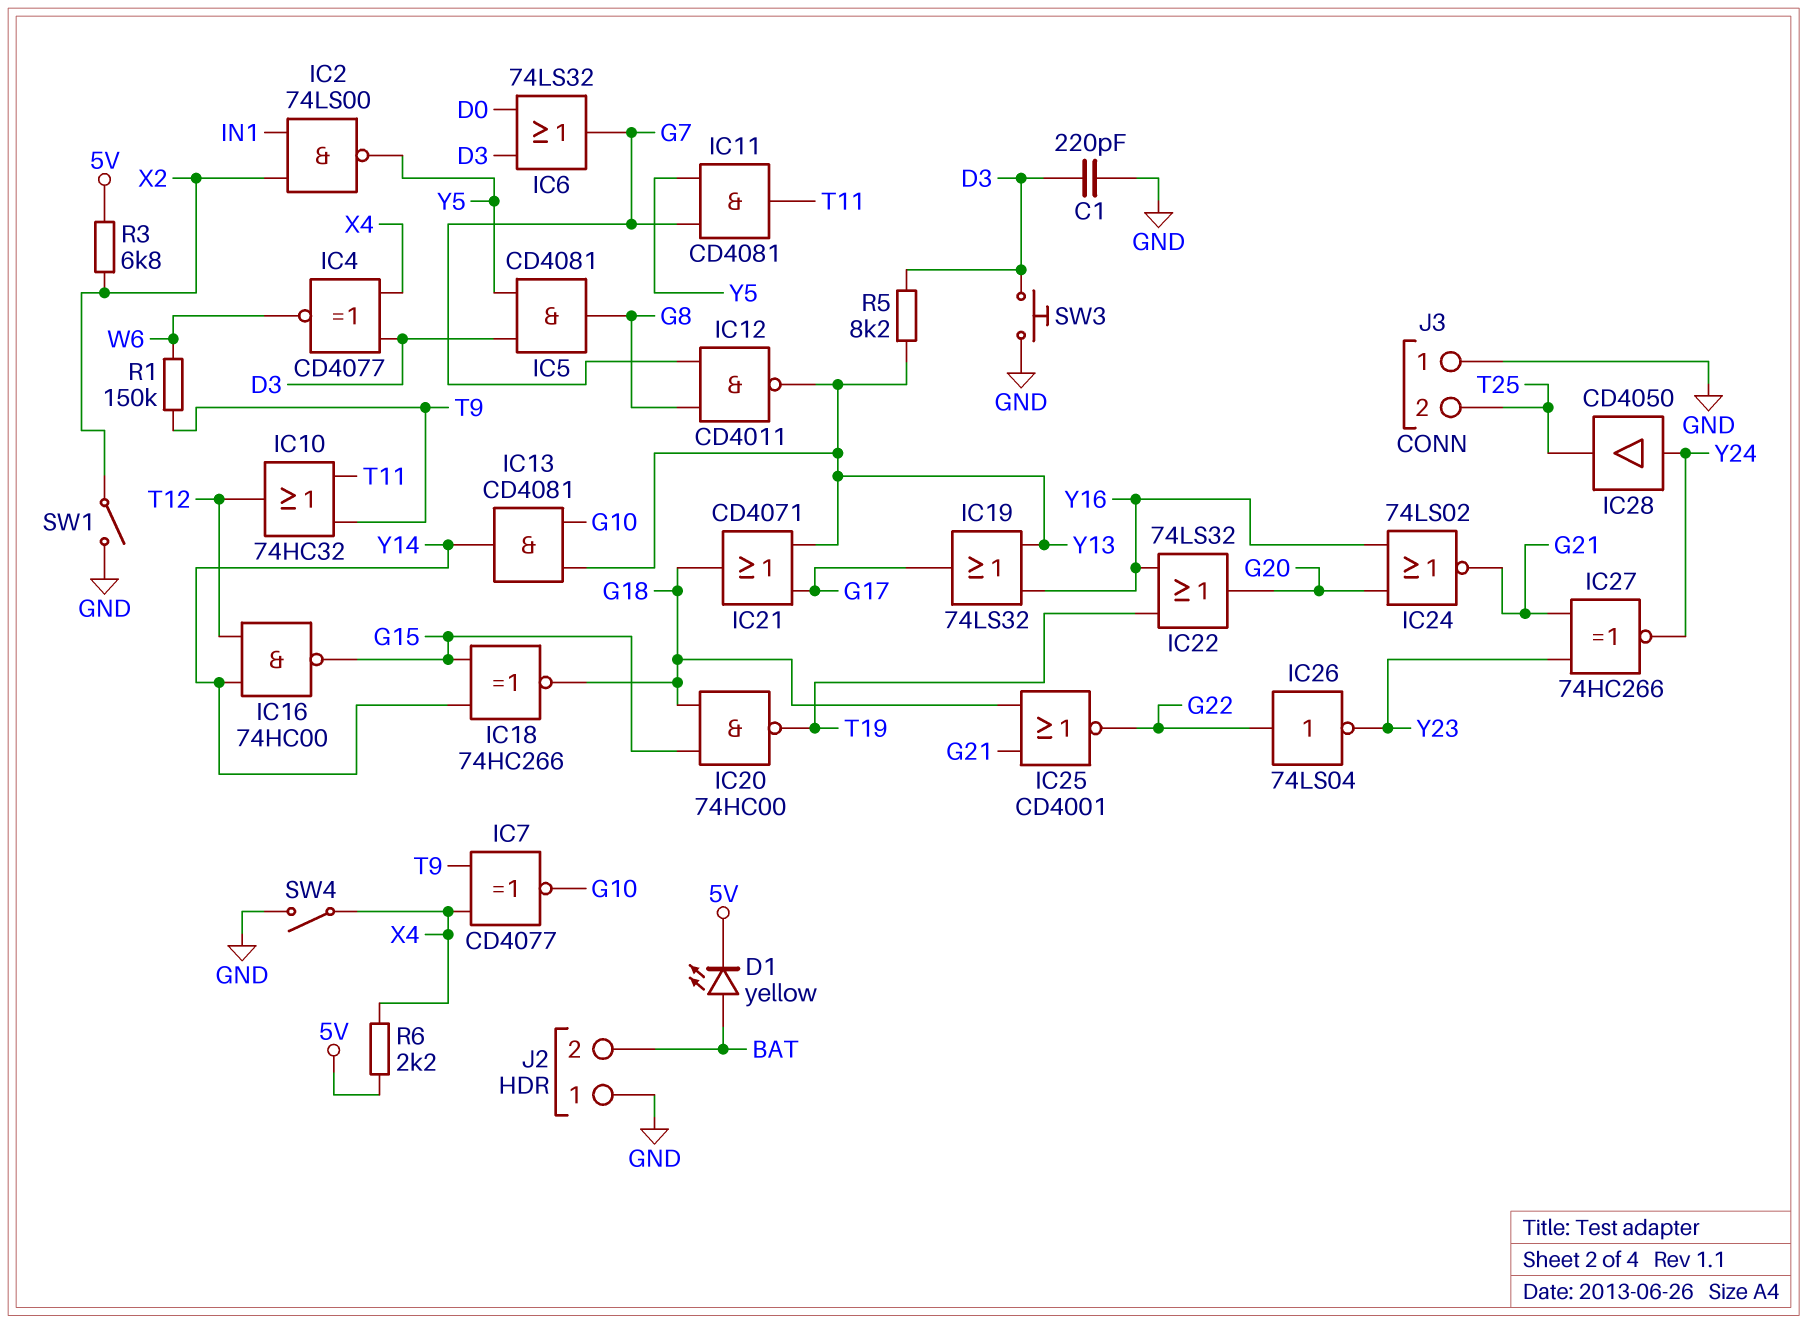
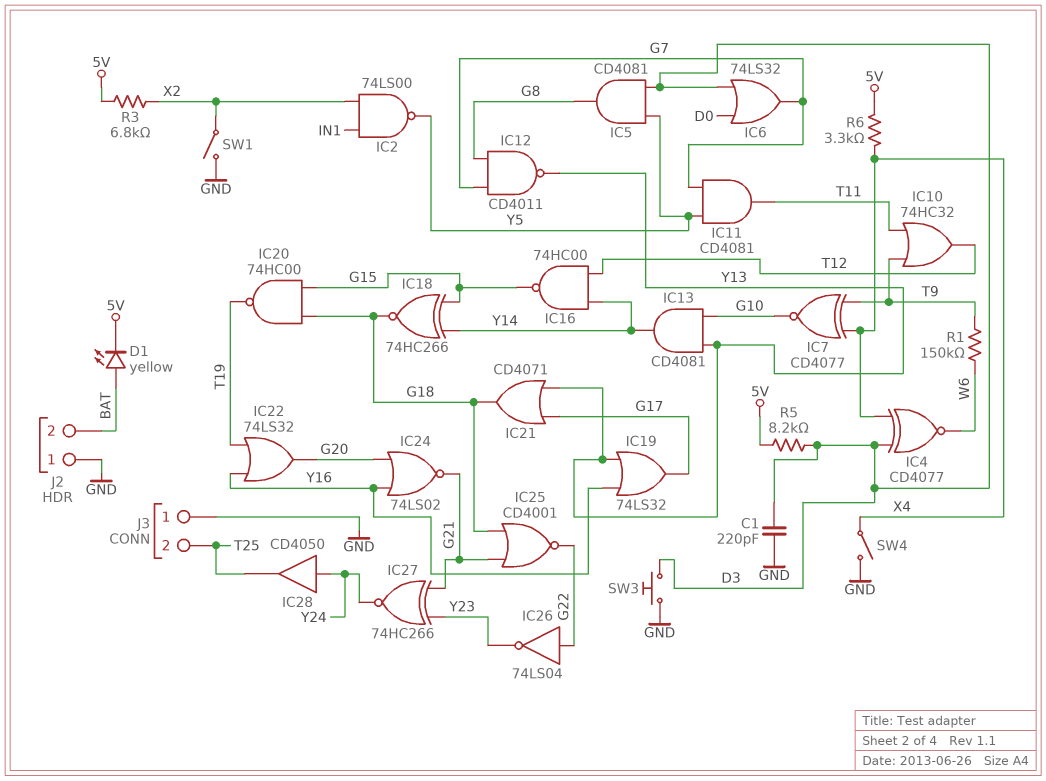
R5: 8.2k (D3, Y13) -> 8.2k (5V, D3)
R6: 2.2k (5V, X4) -> 3.3k (5V, X4)

